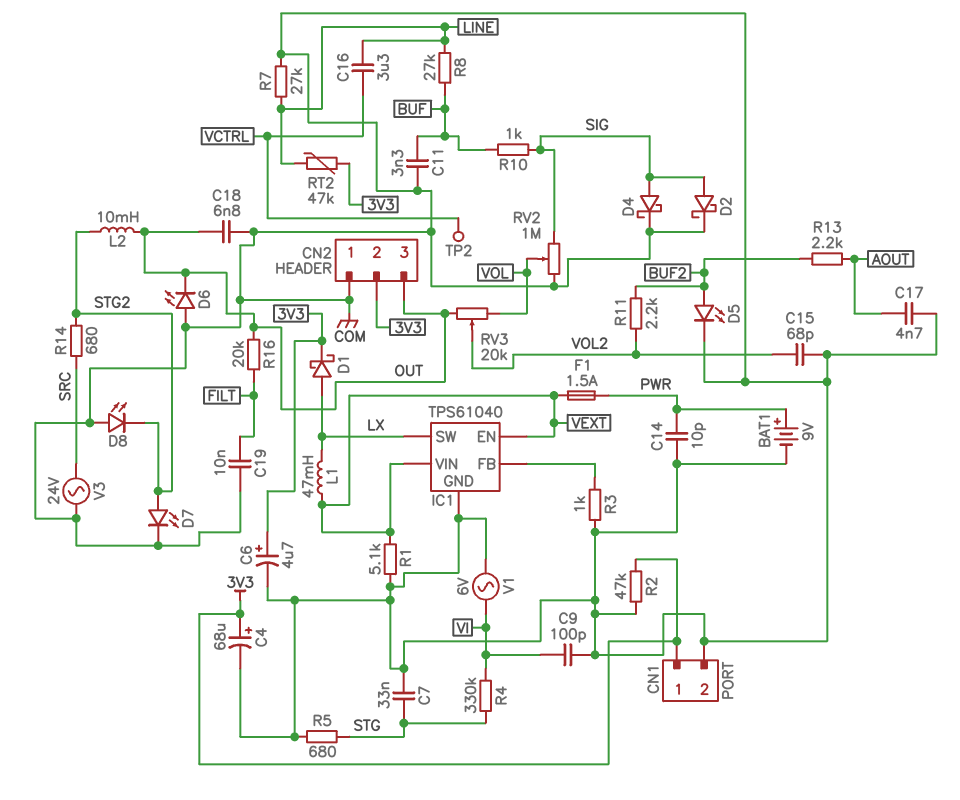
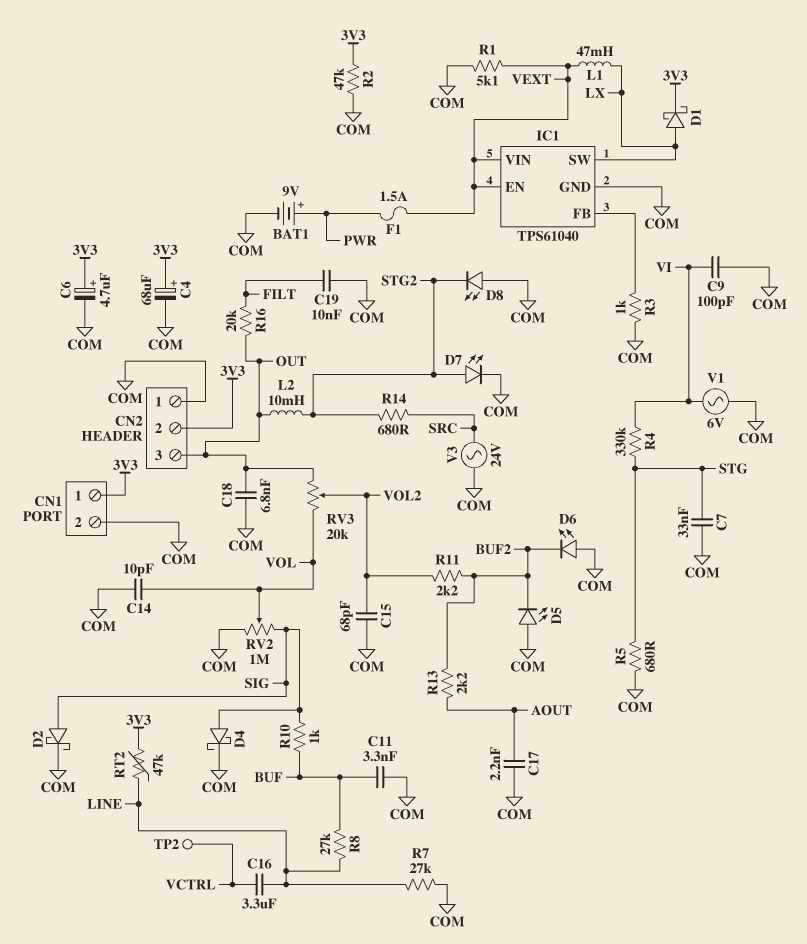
C14: 10pF (COM, PWR) -> 10pF (COM, VOL)
C17: 4.7nF (AOUT, COM) -> 2.2nF (AOUT, COM)
D5: LED (A BUF2, K COM) -> LED (A COM, K BUF2)
D6: LED (A COM, K OUT) -> LED (A COM, K BUF2)

